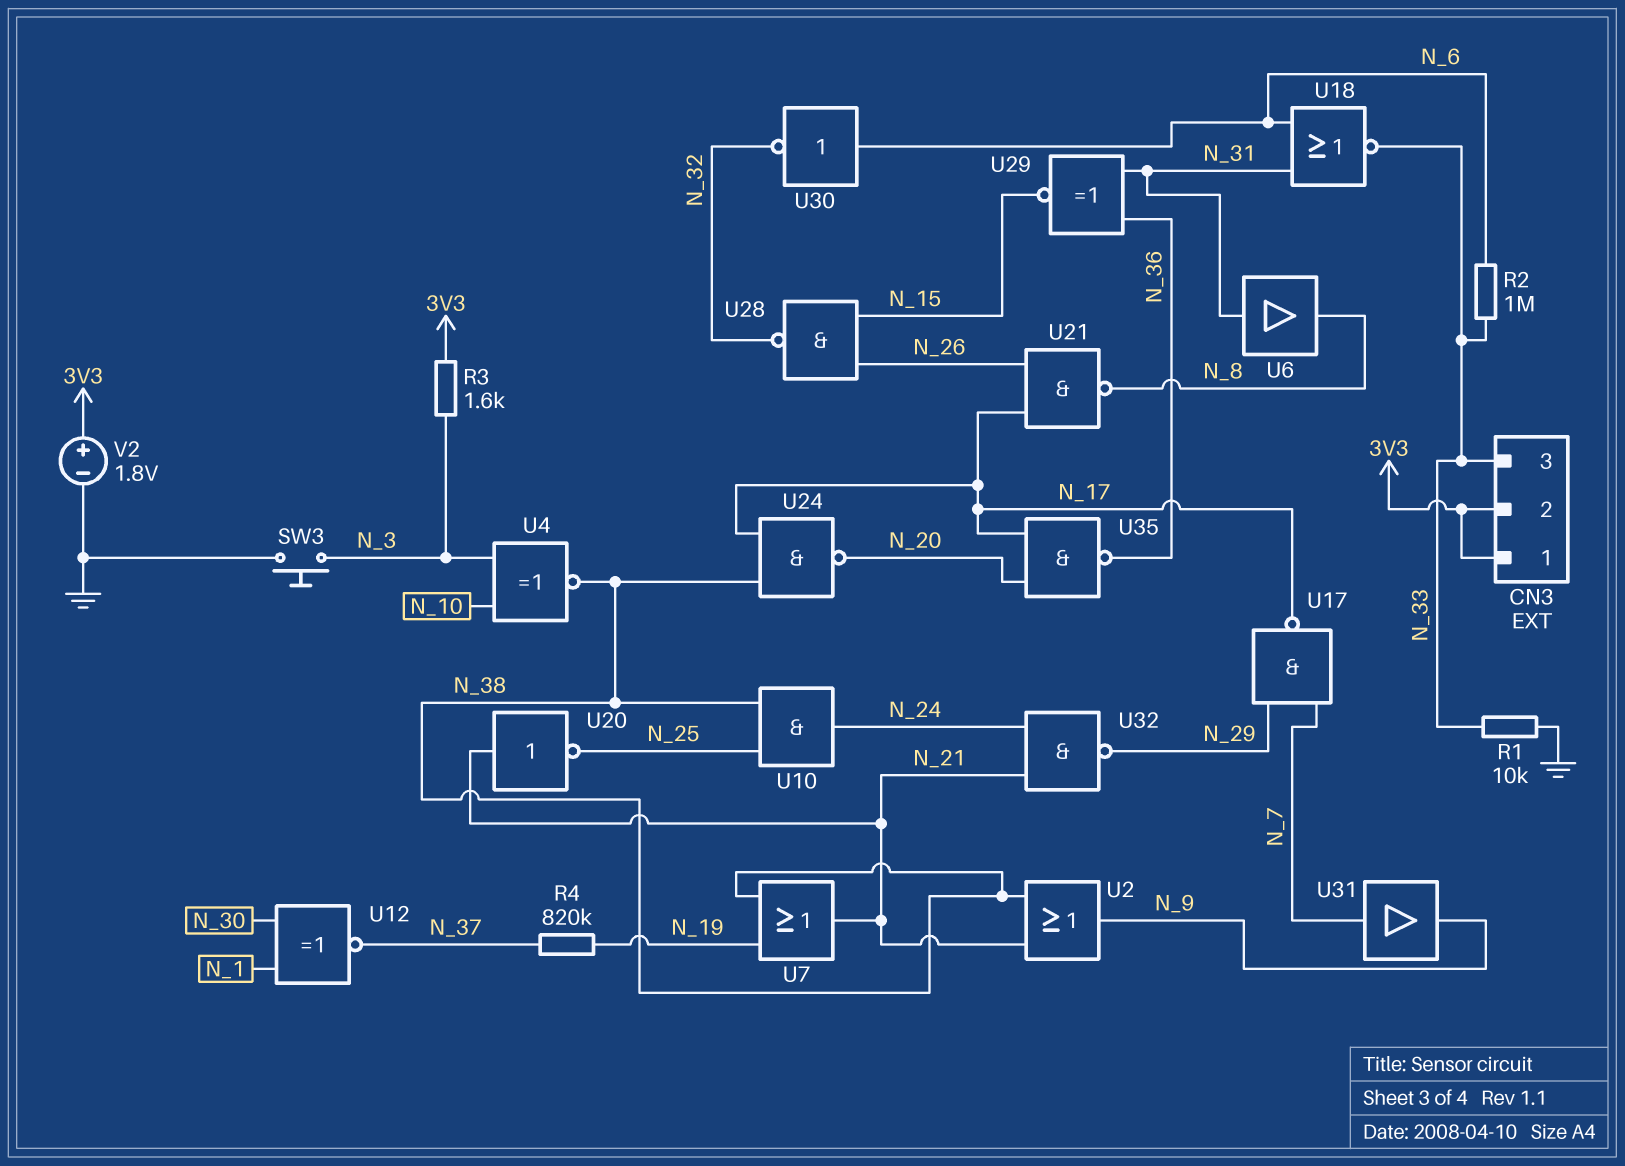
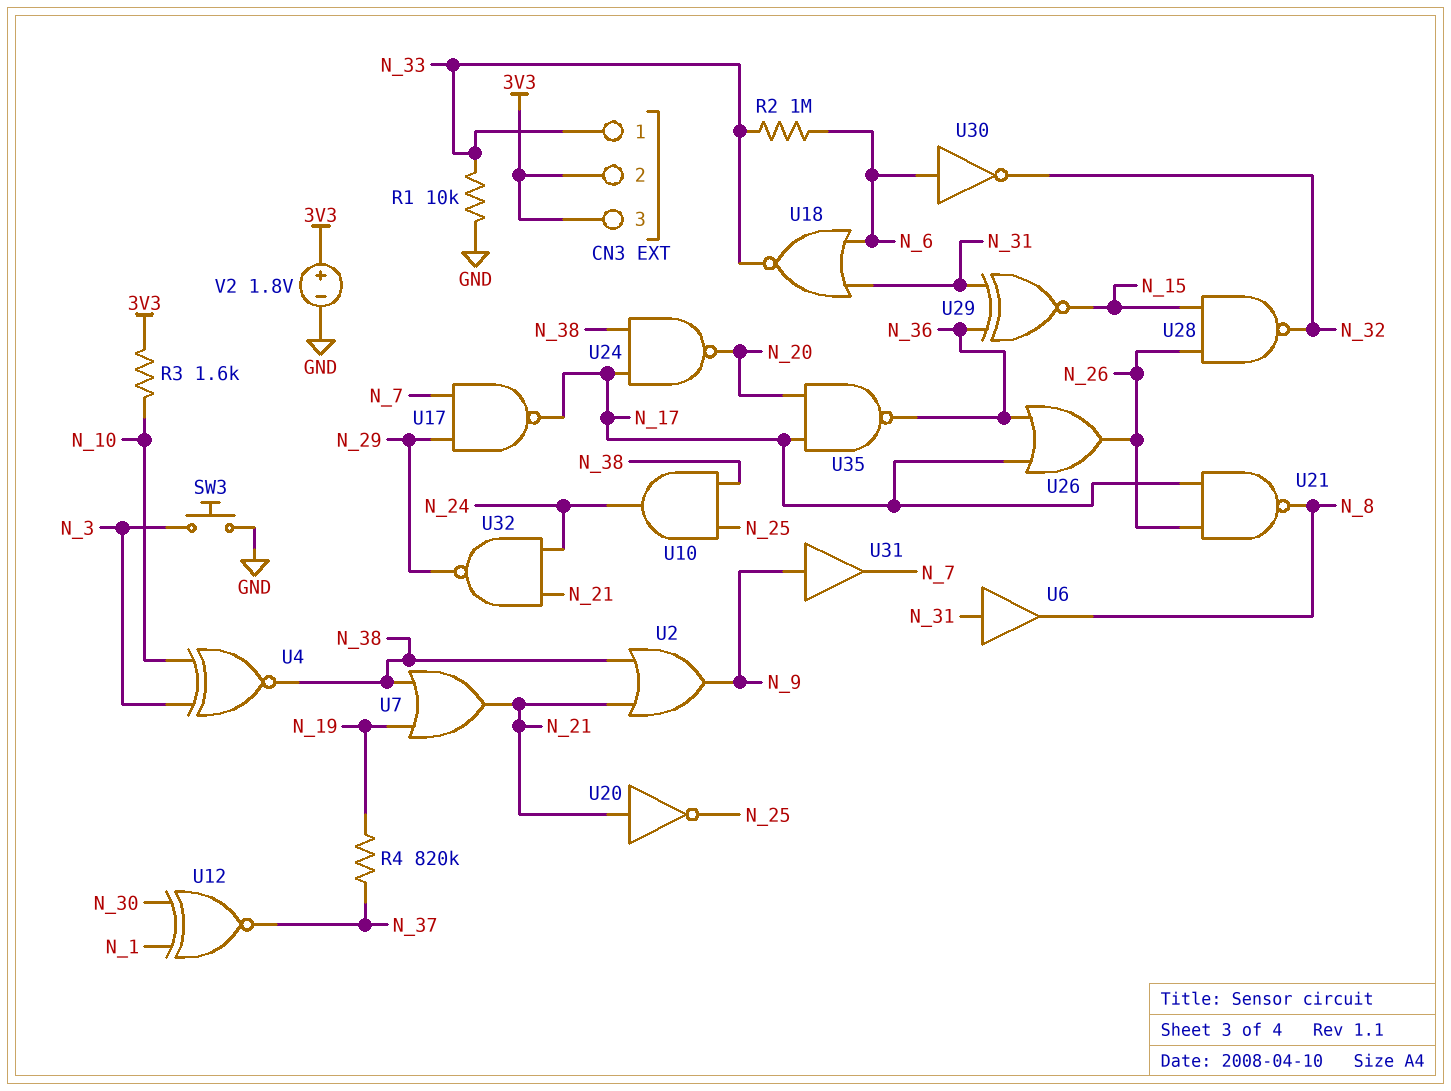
CN3 pin 1: 3V3 -> N_33
CN3 pin 3: N_33 -> 3V3
R3: 1.6k (3V3, N_3) -> 1.6k (3V3, N_10)
U26: none -> OR (in N_17, in N_36, out N_26)
U31: buffer (in N_7, out N_9) -> buffer (in N_9, out N_7)

